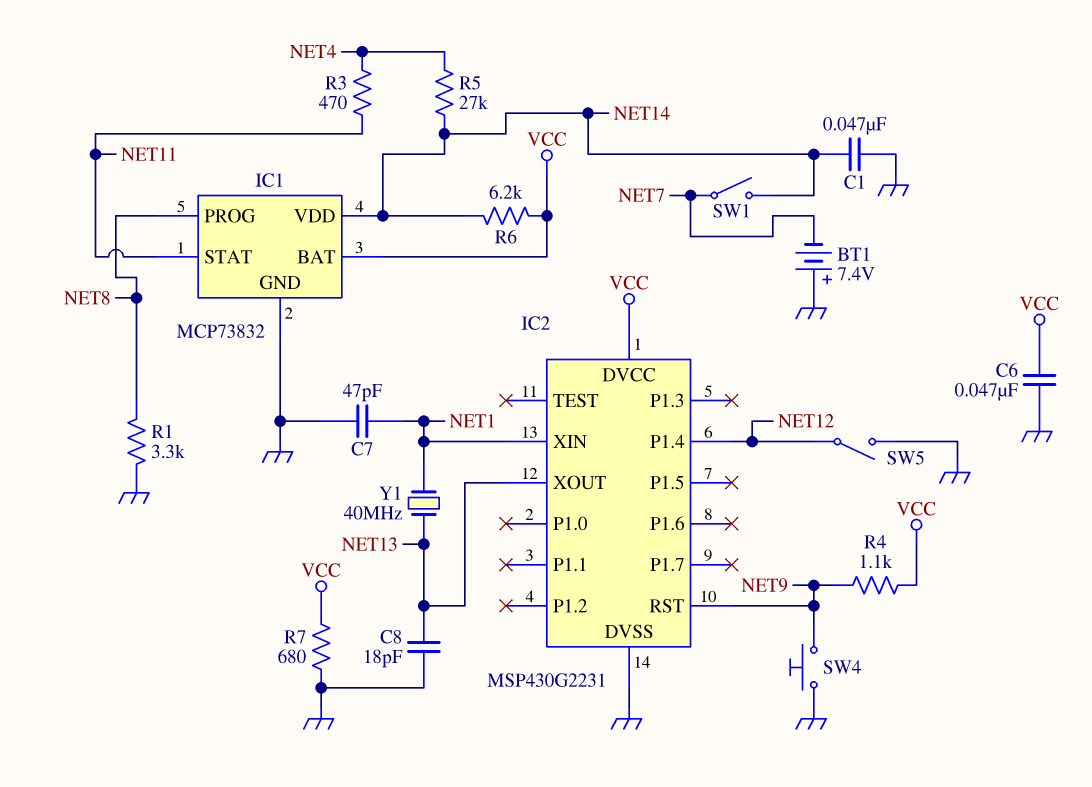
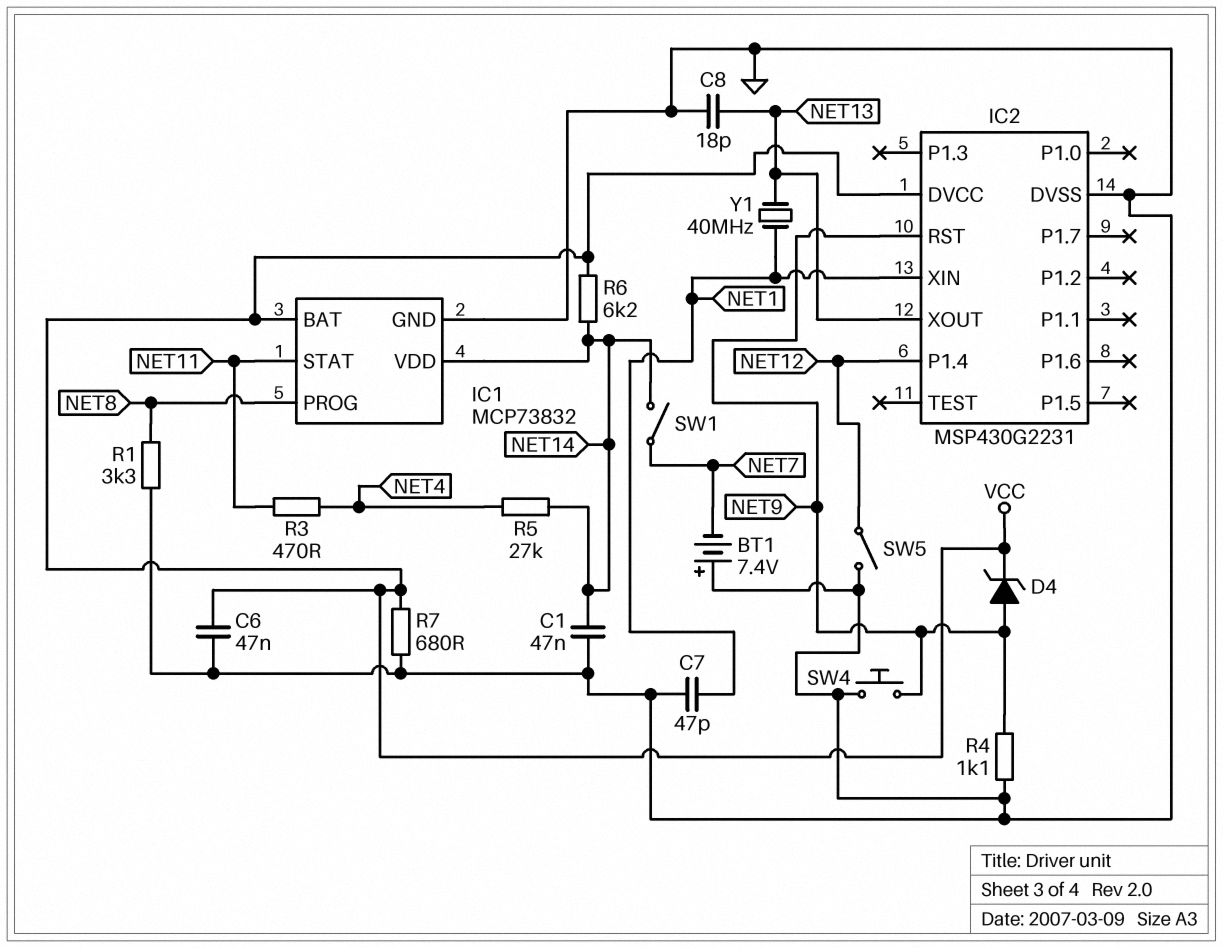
D4: none -> zener (A NET9, K VCC)
R4: 1.1k (NET9, VCC) -> 1.1k (GND, NET9)

